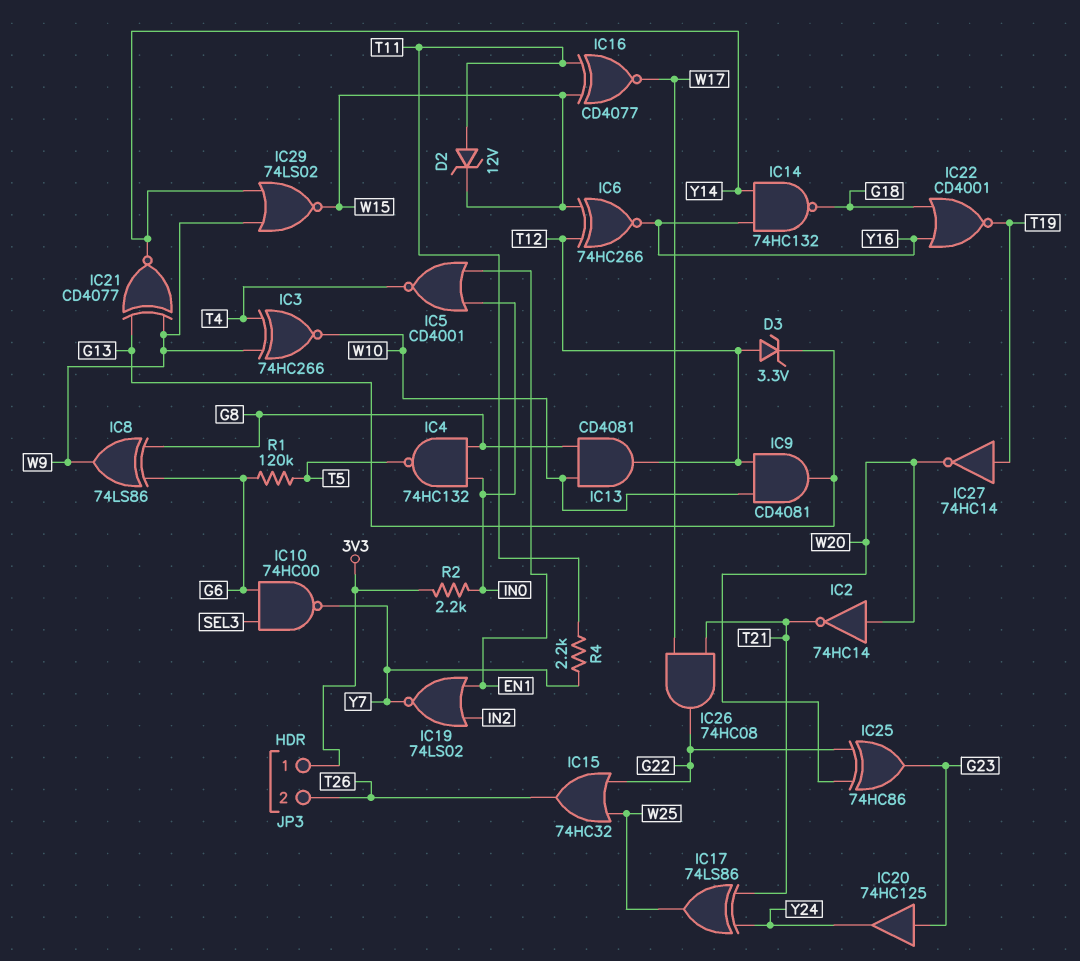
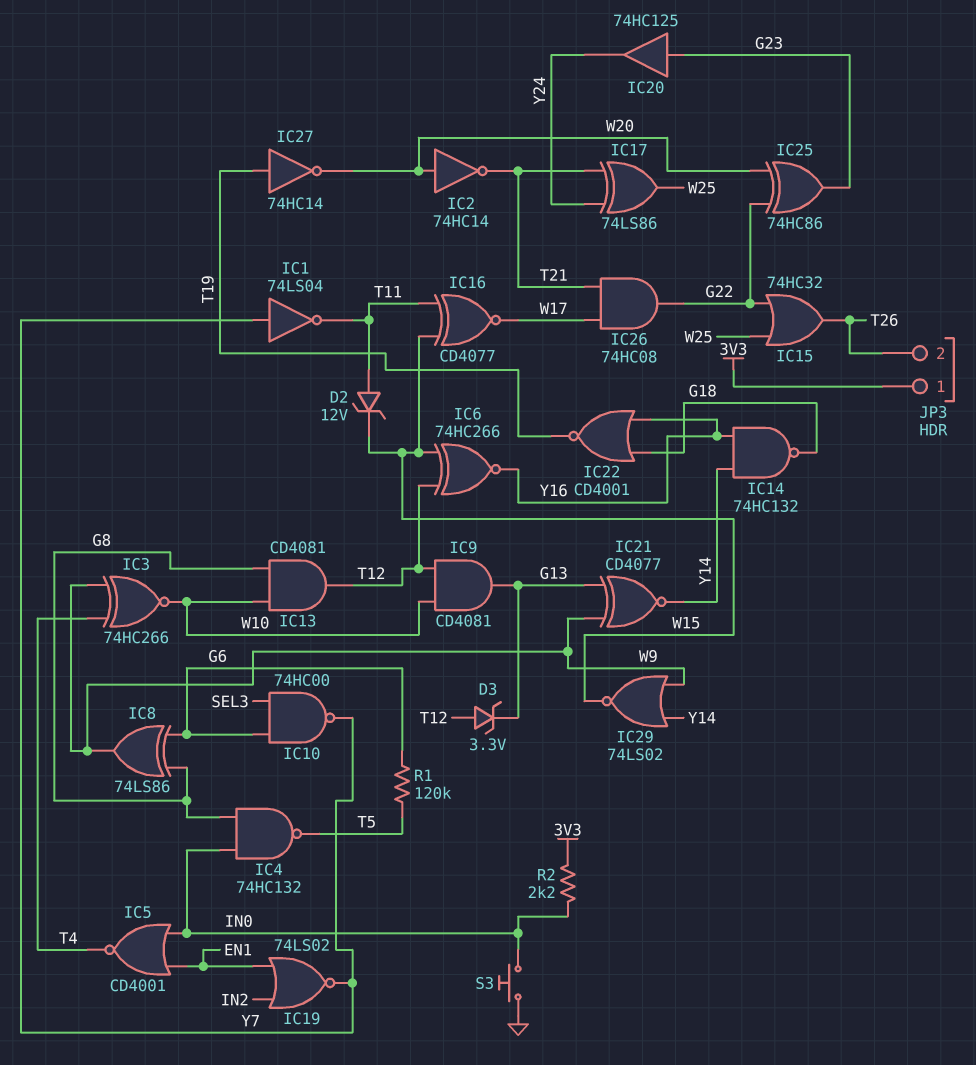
IC1: none -> NOT 74LS04 (in Y7, out T11)
R4: 2.2k (T11, Y7) -> none
S3: none -> button (GND, IN0)

